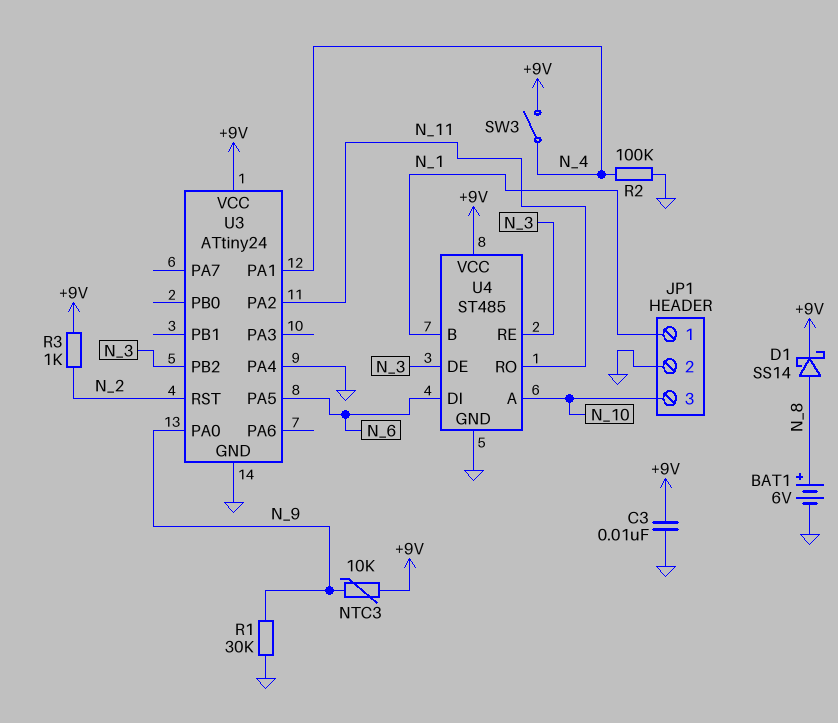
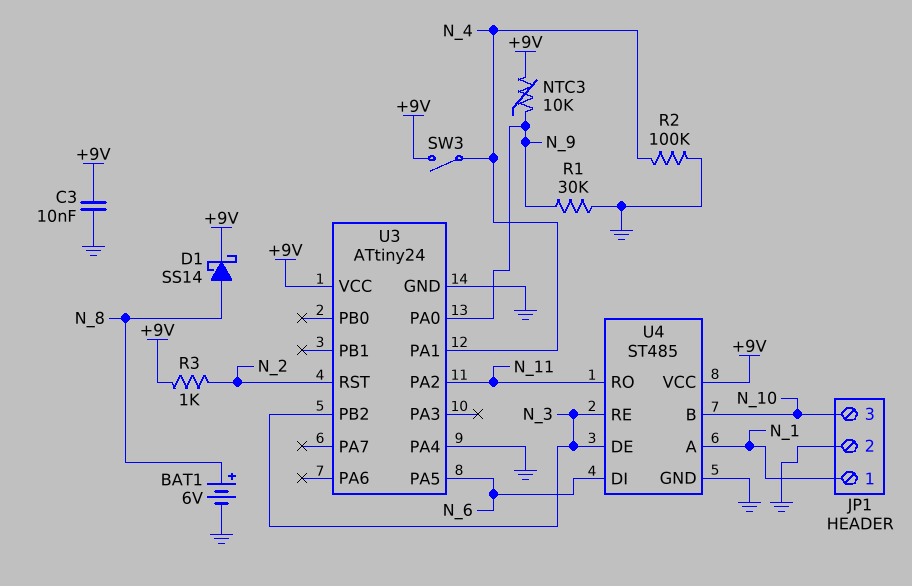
U4 pin A: N_10 -> N_1
U4 pin B: N_1 -> N_10

